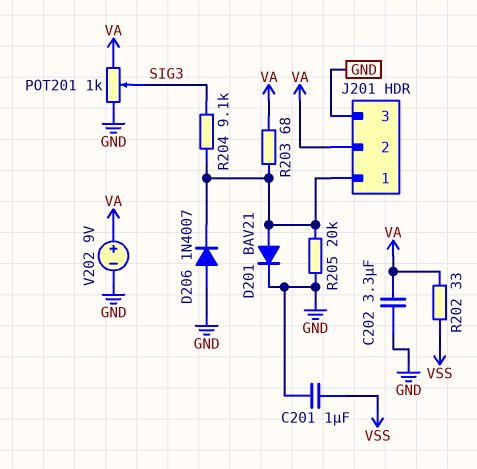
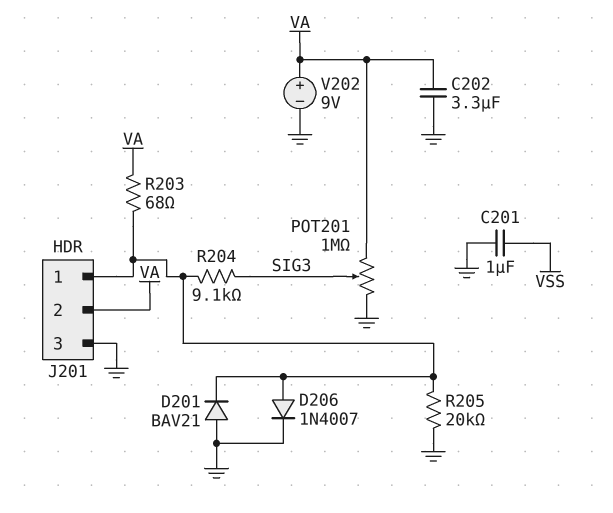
D201: diode BAV21 (A J201/1, K GND) -> diode BAV21 (A GND, K J201/1)
D206: diode 1N4007 (A GND, K J201/1) -> diode 1N4007 (A J201/1, K GND)
POT201: 1k (GND, VA, wiper SIG3) -> 1M (GND, VA, wiper SIG3)
R202: 33 (VA, VSS) -> none

